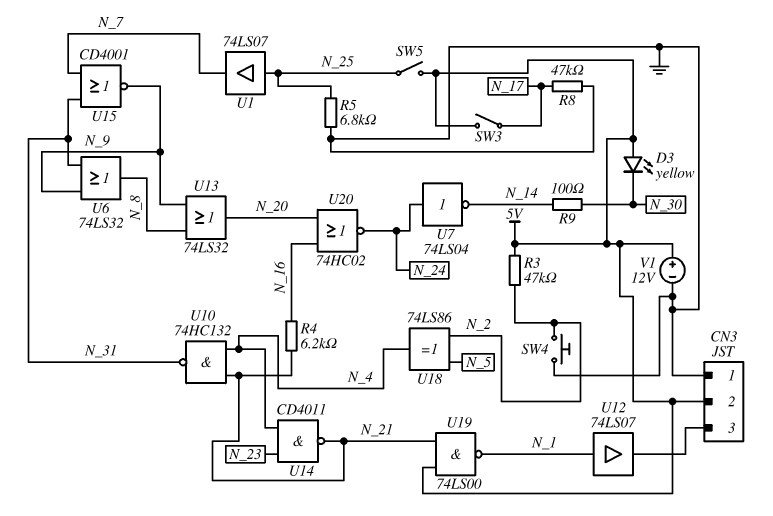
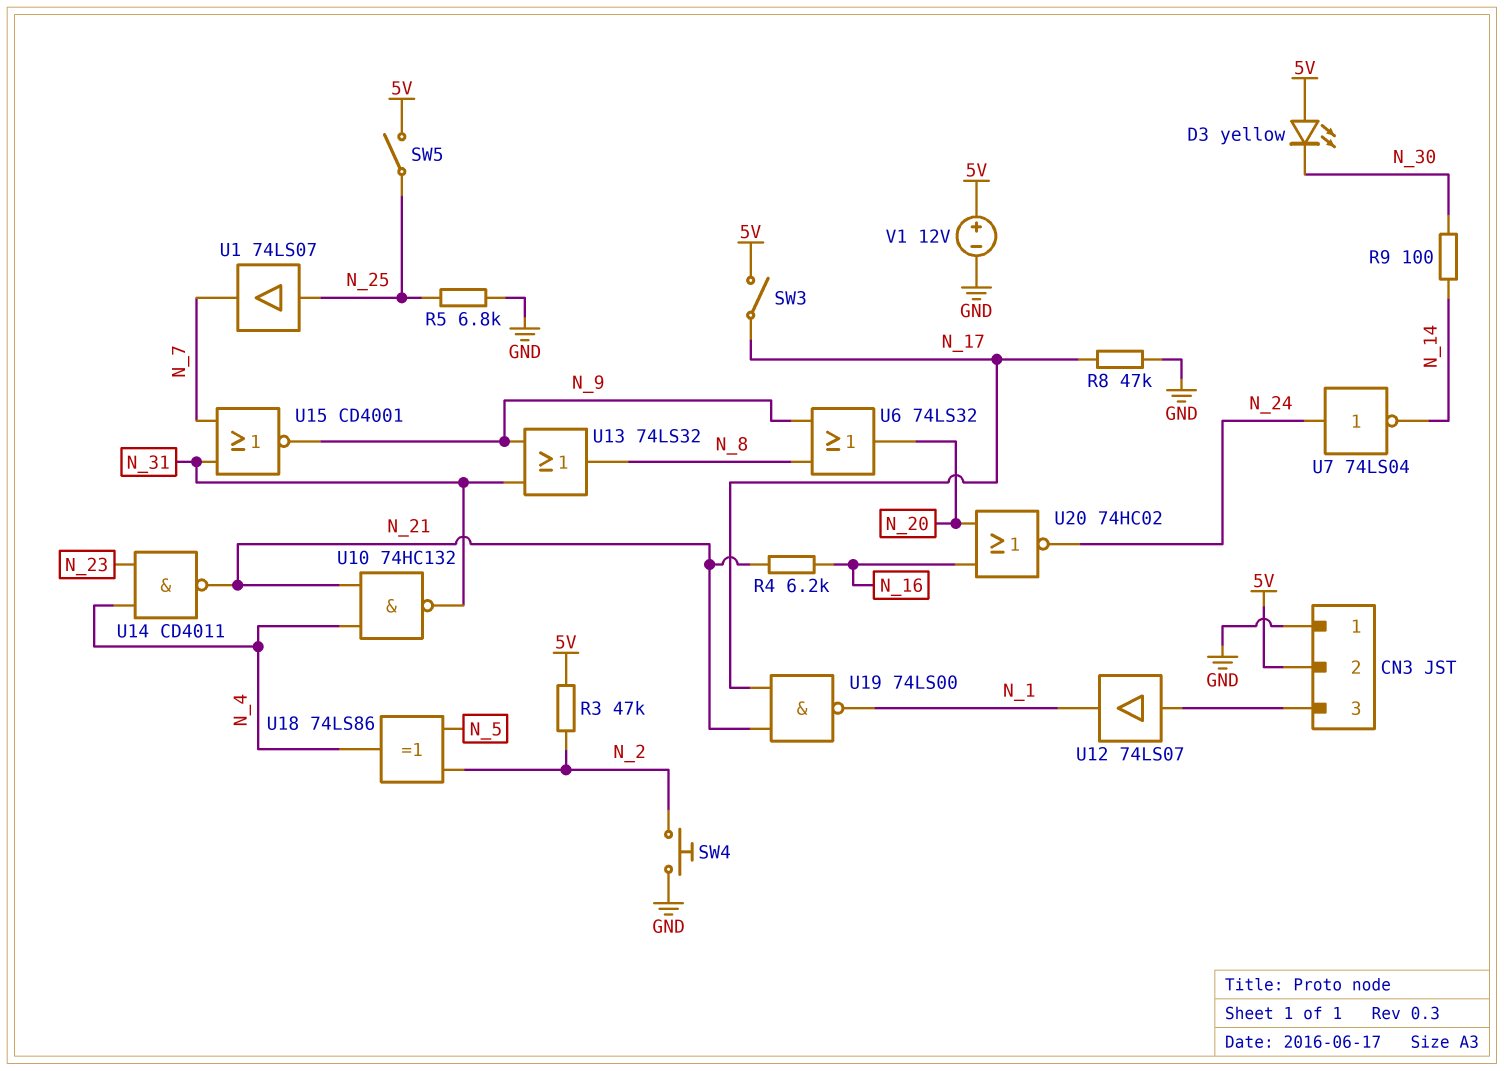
U6: OR 74LS32 (in N_9, in N_31, out N_8) -> OR 74LS32 (in N_8, in N_9, out N_20)
U12: buffer 74LS07 (in N_1, out CN3/3) -> buffer 74LS07 (in CN3/3, out N_1)
U13: OR 74LS32 (in N_8, in N_9, out N_20) -> OR 74LS32 (in N_9, in N_31, out N_8)
U19: NAND 74LS00 (in 5V, in N_21, out N_1) -> NAND 74LS00 (in N_17, in N_21, out N_1)

